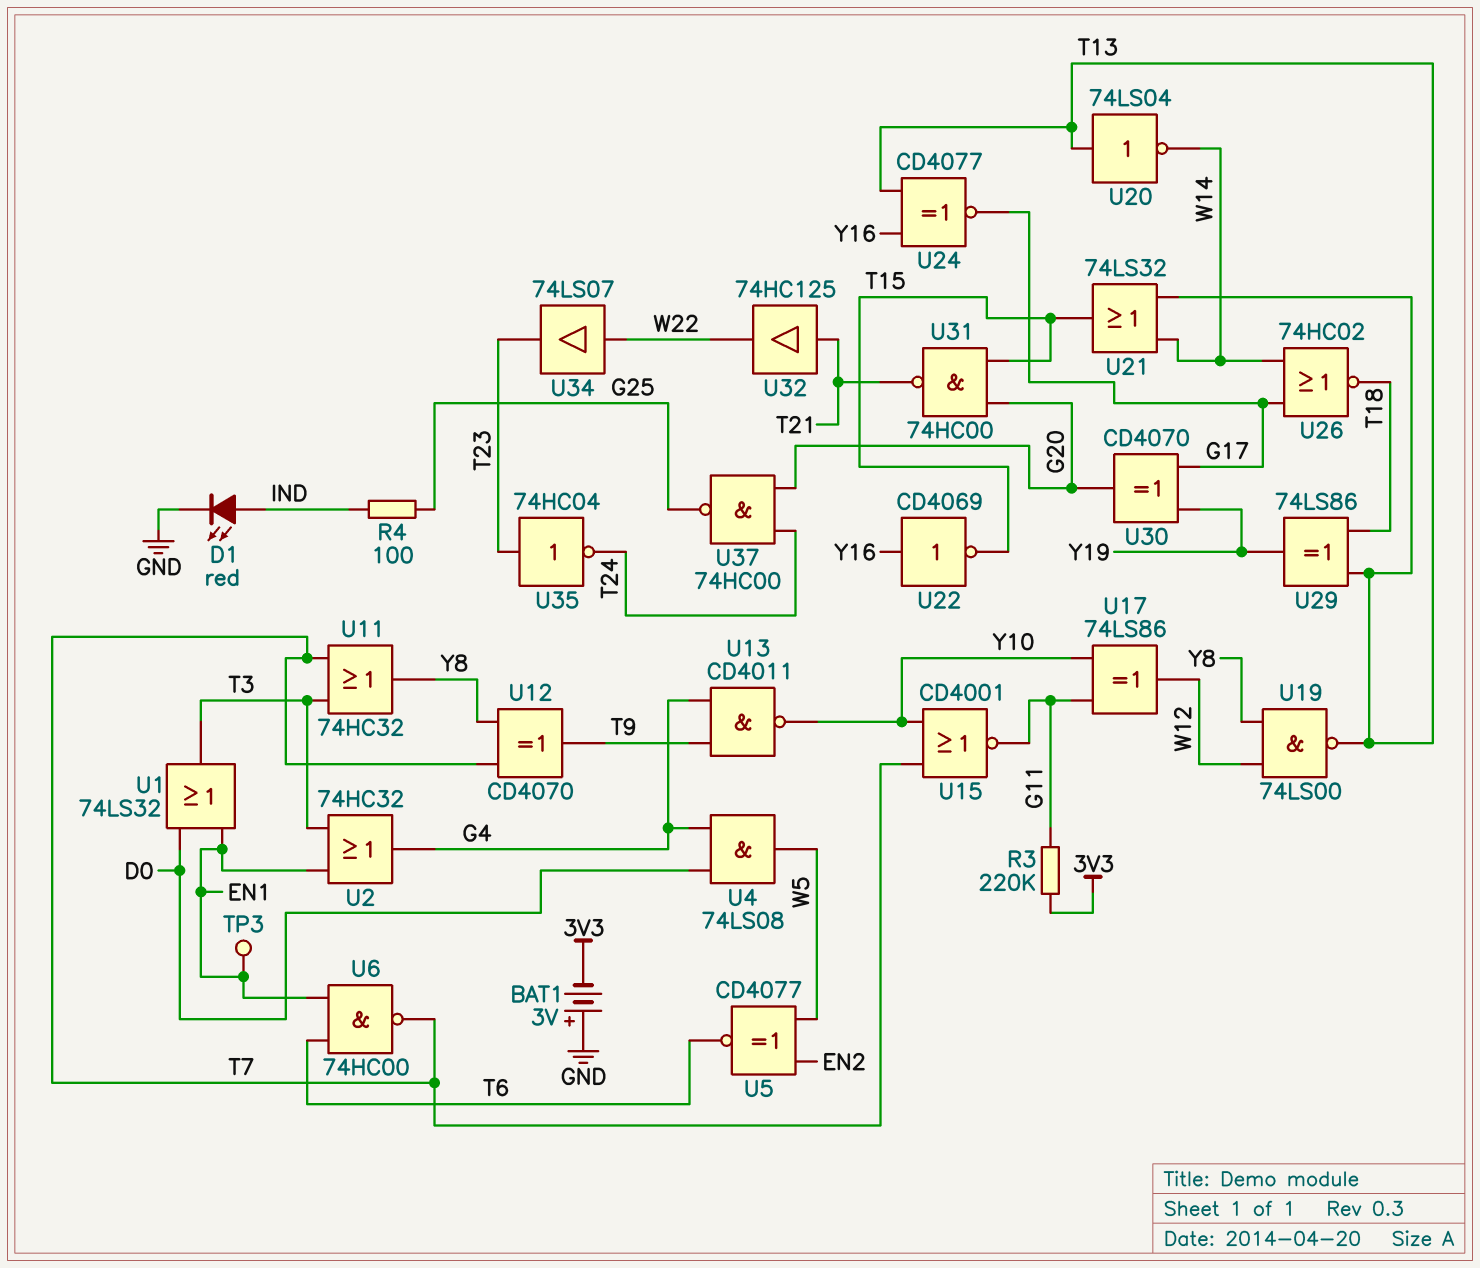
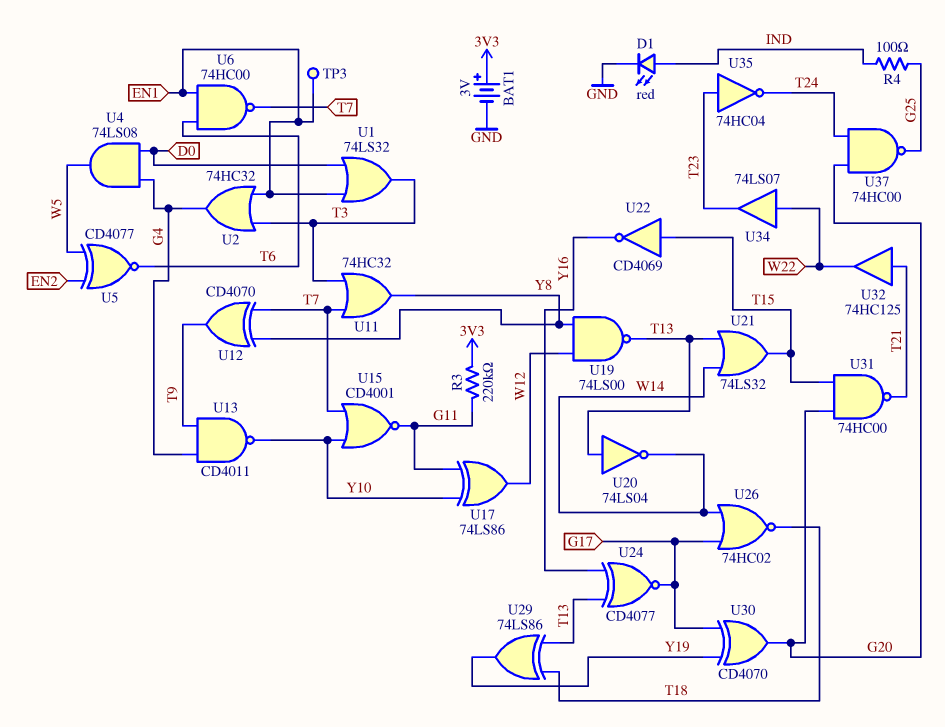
BAT1: 3V (plus GND, minus 3V3) -> 3V (plus 3V3, minus GND)
U22: NOT CD4069 (in Y16, out T15) -> NOT CD4069 (in T15, out Y16)

